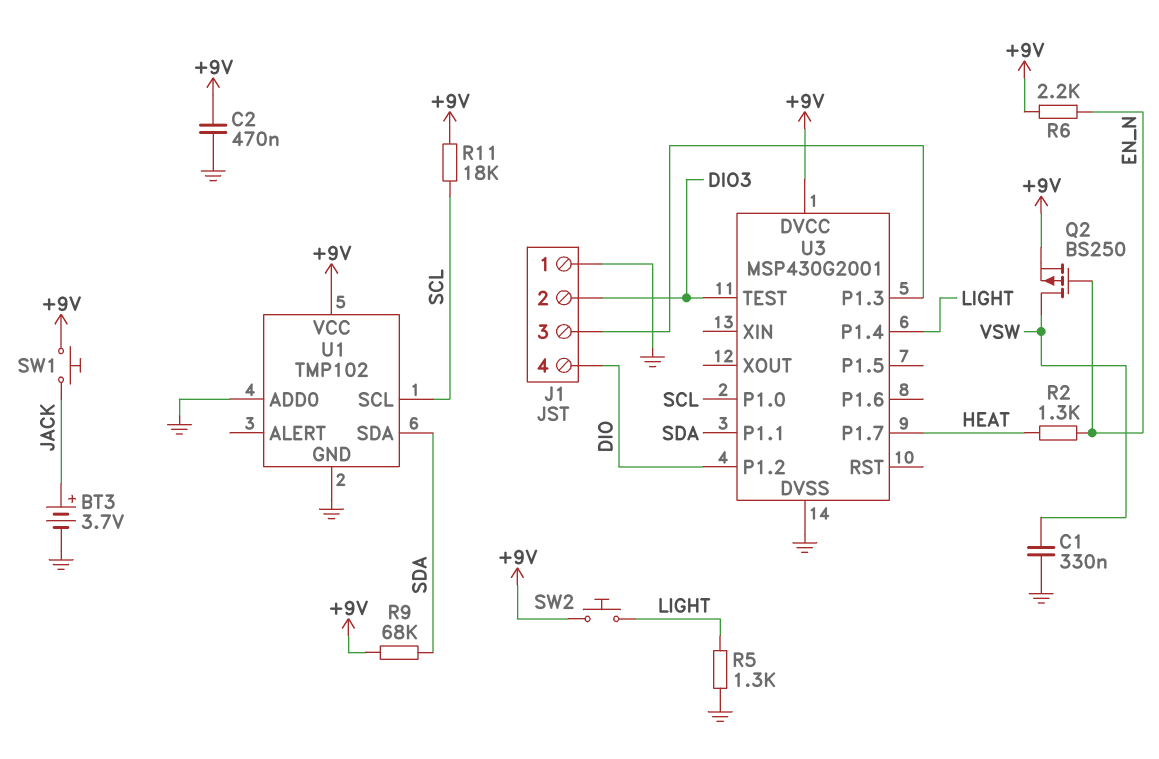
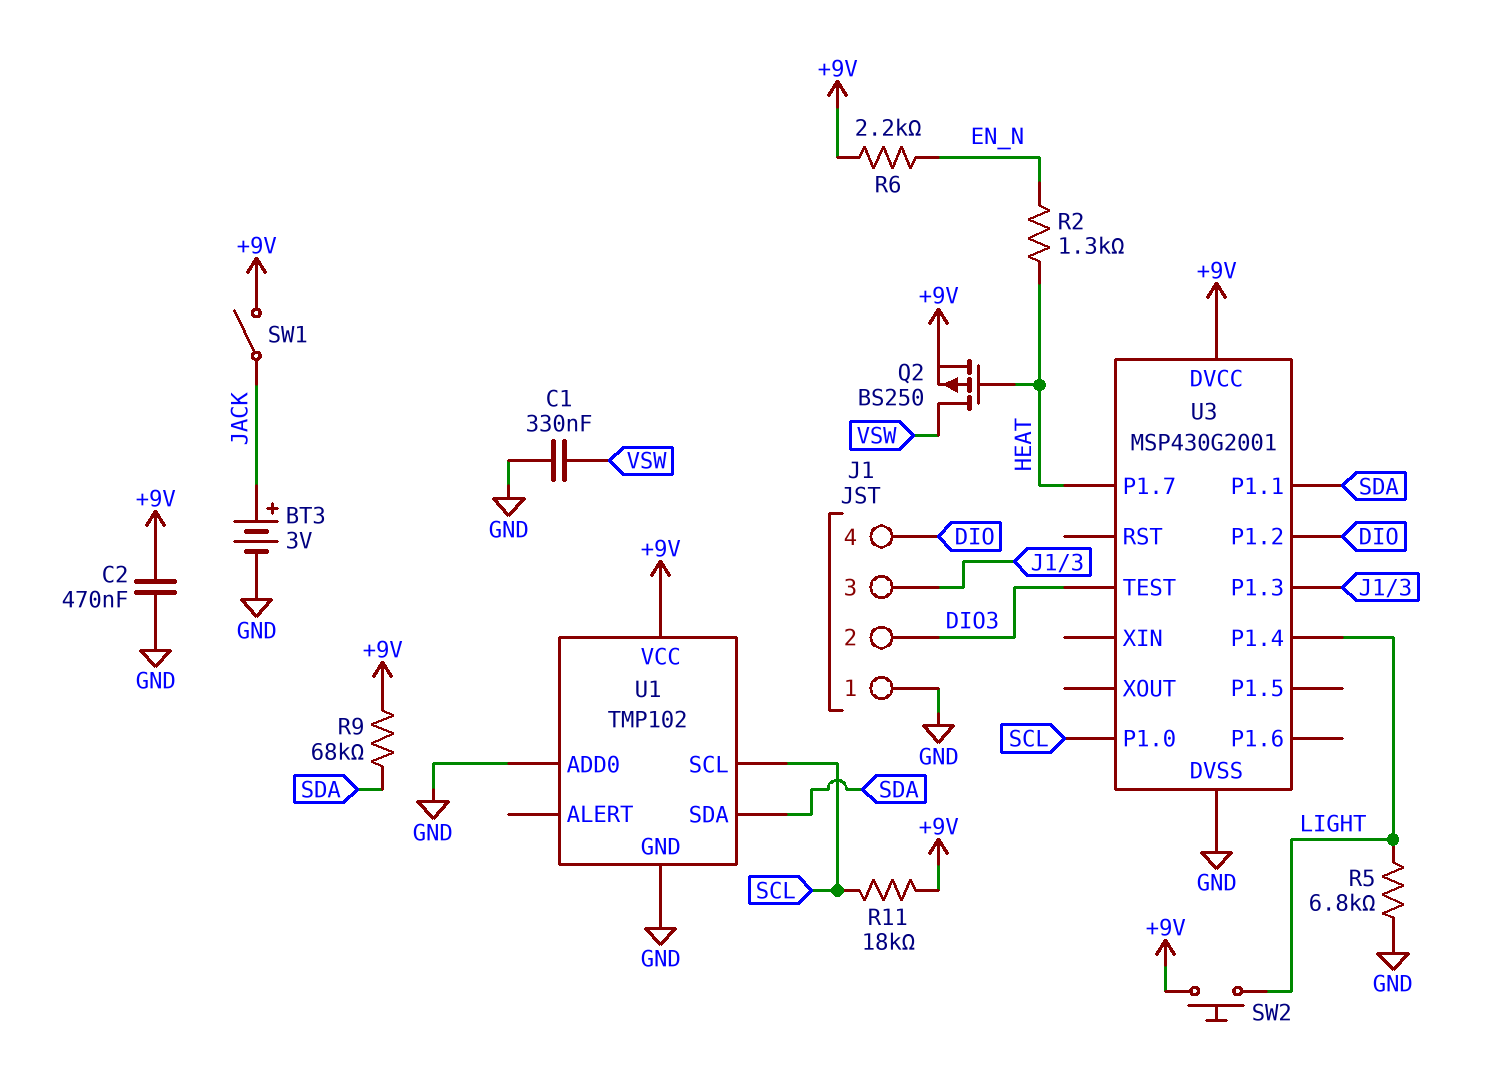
BT3: 3.7V (plus JACK, minus GND) -> 3V (plus JACK, minus GND)
Q2: PMOS BS250 (G EN_N, D VSW, S +9V) -> PMOS BS250 (G HEAT, D VSW, S +9V)
R5: 1.3k (GND, LIGHT) -> 6.8k (GND, LIGHT)
SW1: button (+9V, JACK) -> switch (+9V, JACK)

